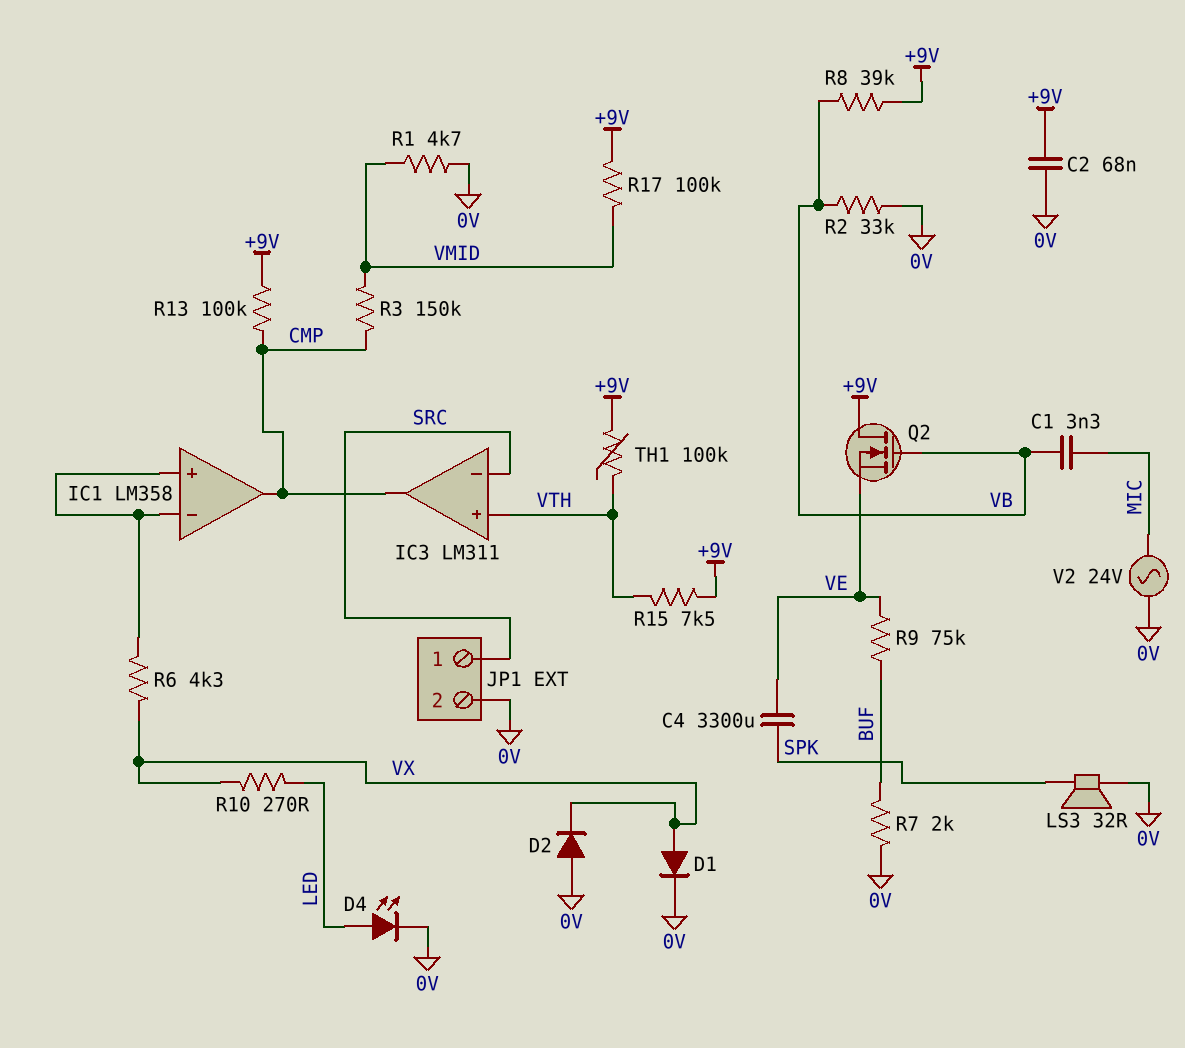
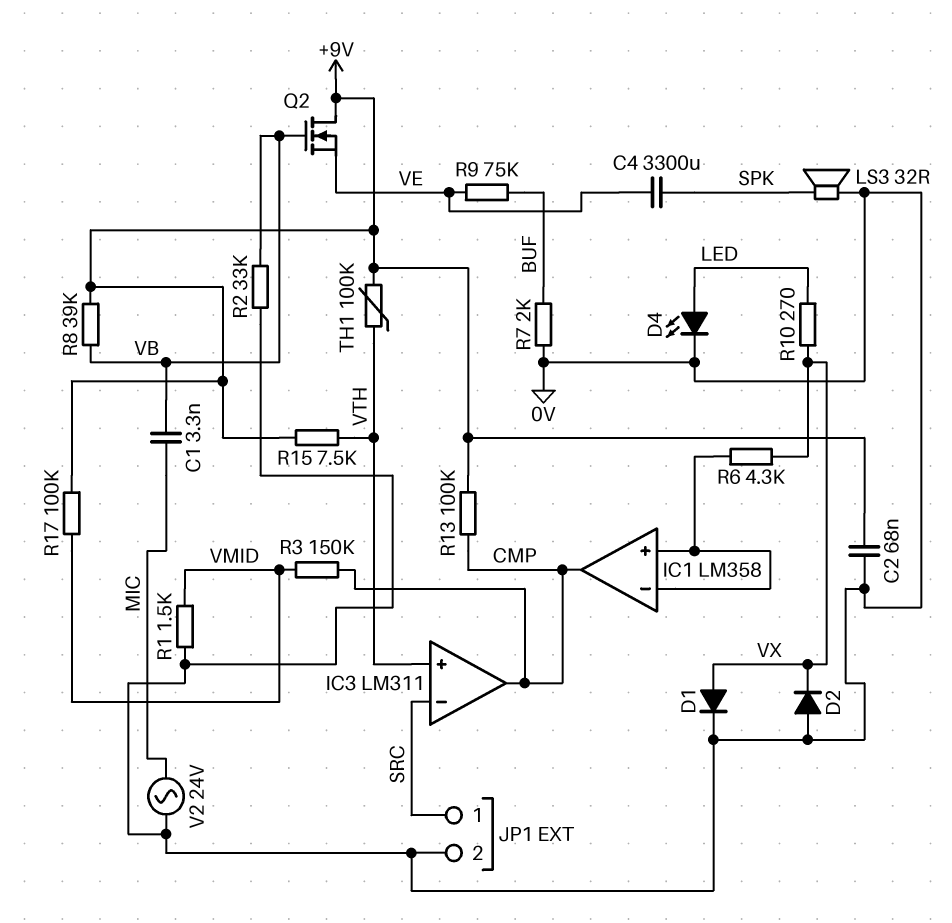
R1: 4.7k (0V, VMID) -> 1.5k (0V, VMID)

